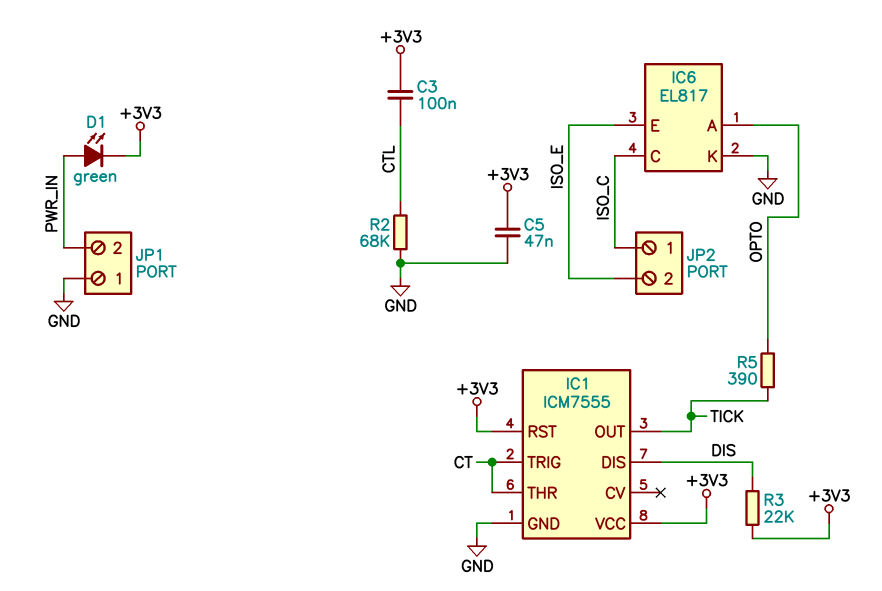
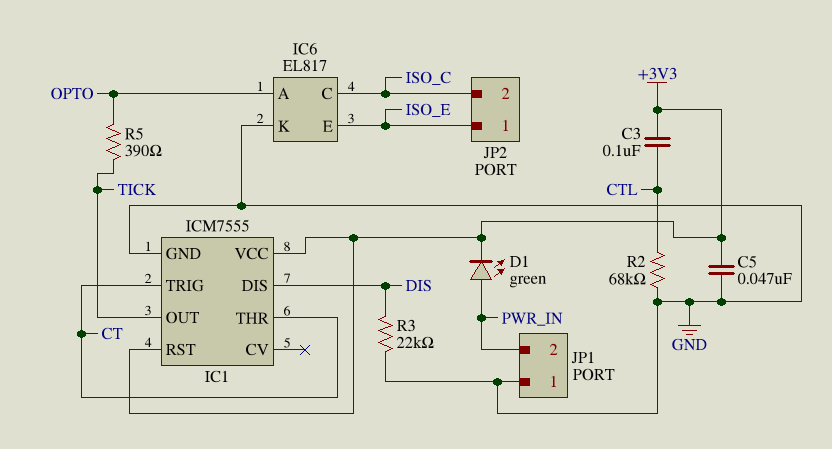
JP2 pin 1: ISO_C -> ISO_E
JP2 pin 2: ISO_E -> ISO_C
R3: 22k (+3V3, DIS) -> 22k (DIS, GND)

